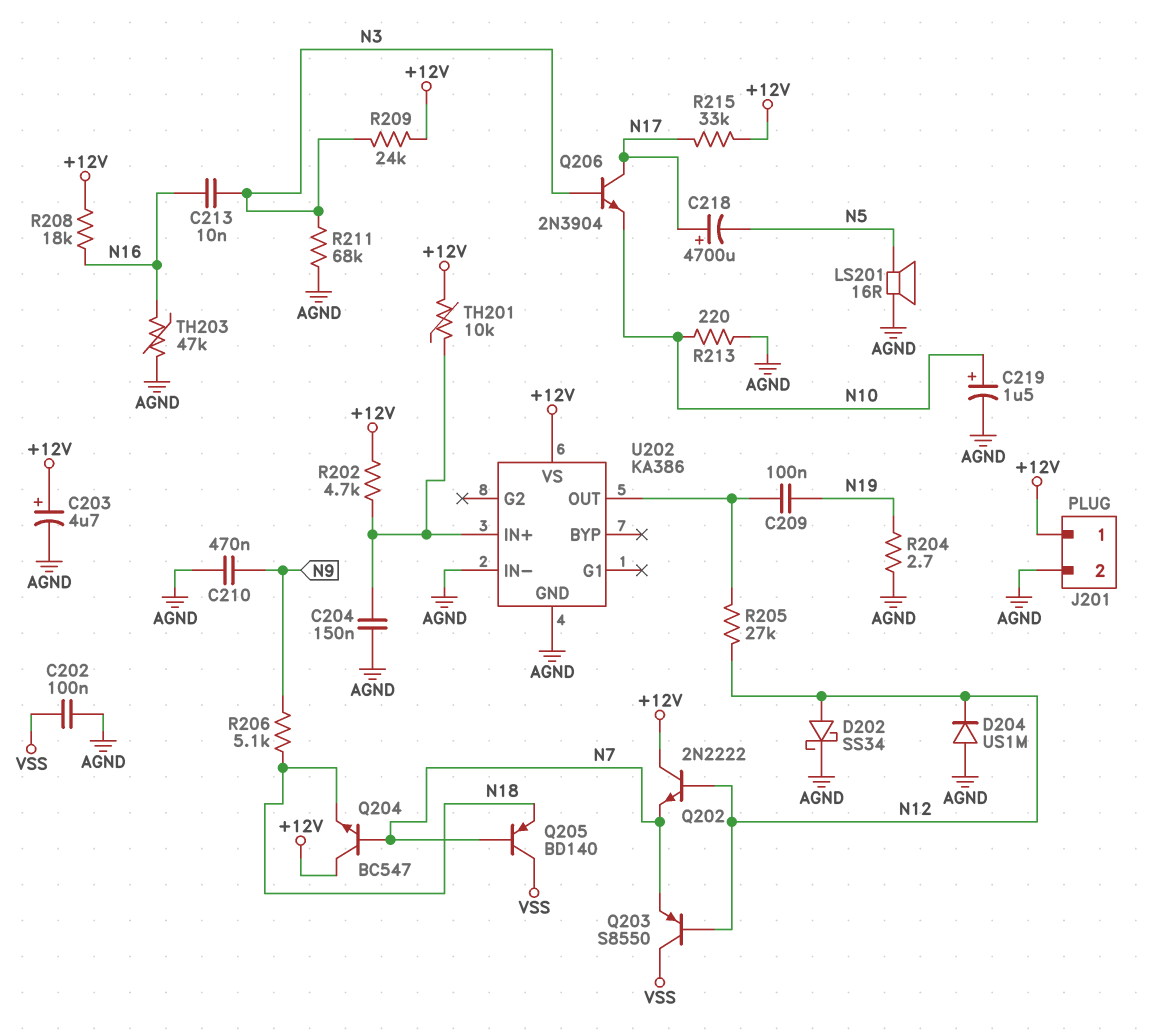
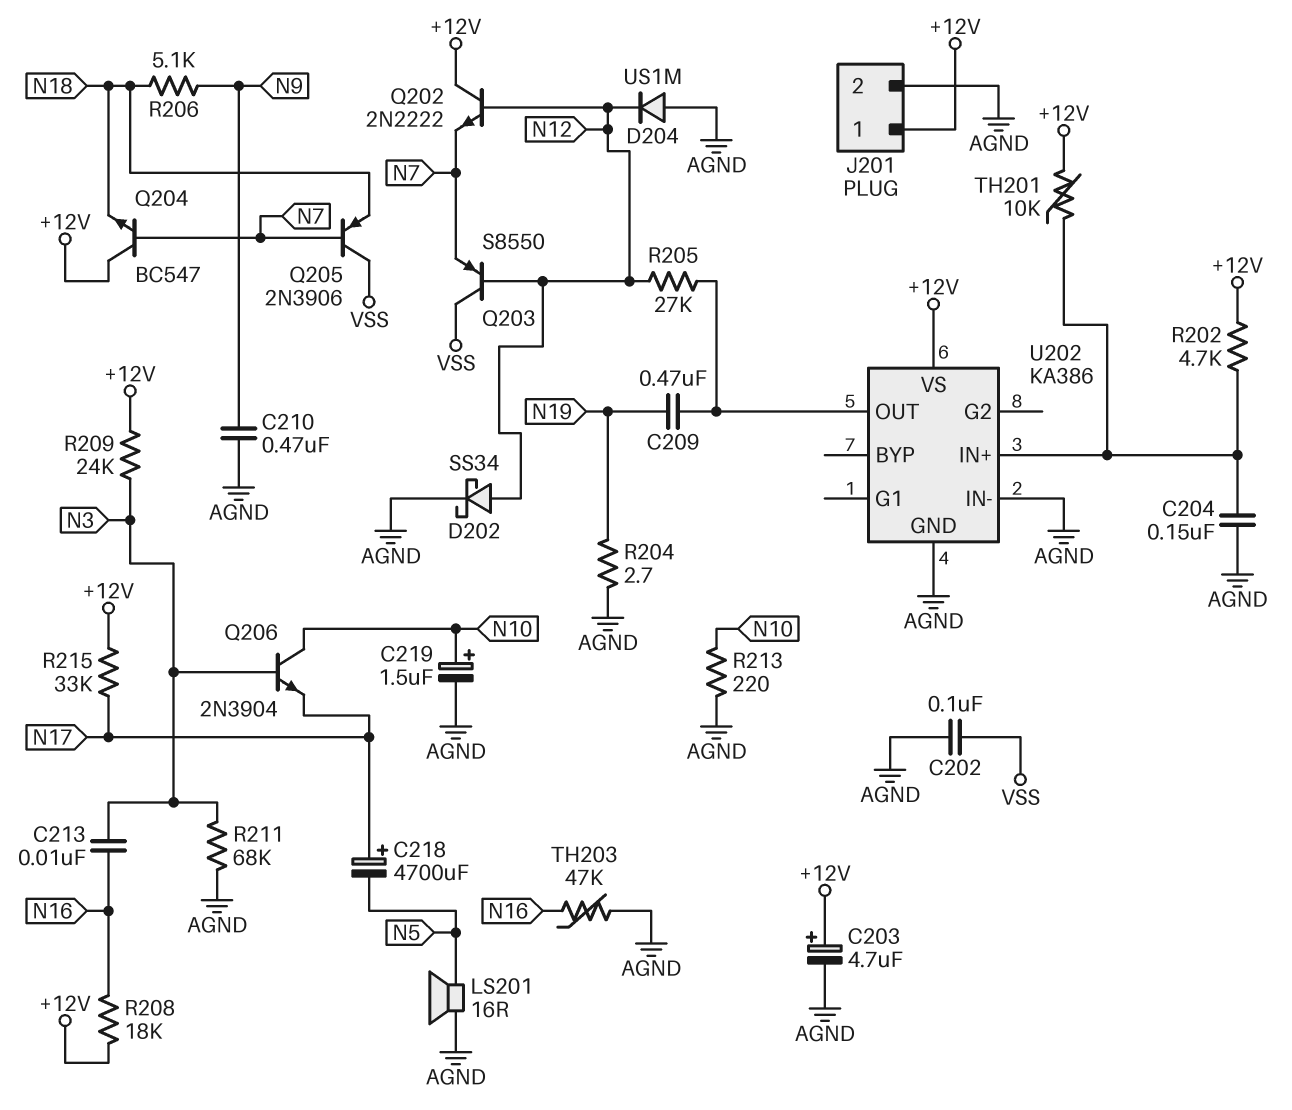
C209: 100nF (N19, U202/OUT) -> 470nF (N19, U202/OUT)
Q205: PNP BD140 (B N7, C VSS, E N18) -> PNP 2N3906 (B N7, C VSS, E N18)
Q206: NPN 2N3904 (B N3, C N17, E N10) -> NPN 2N3904 (B N3, C N10, E N17)

